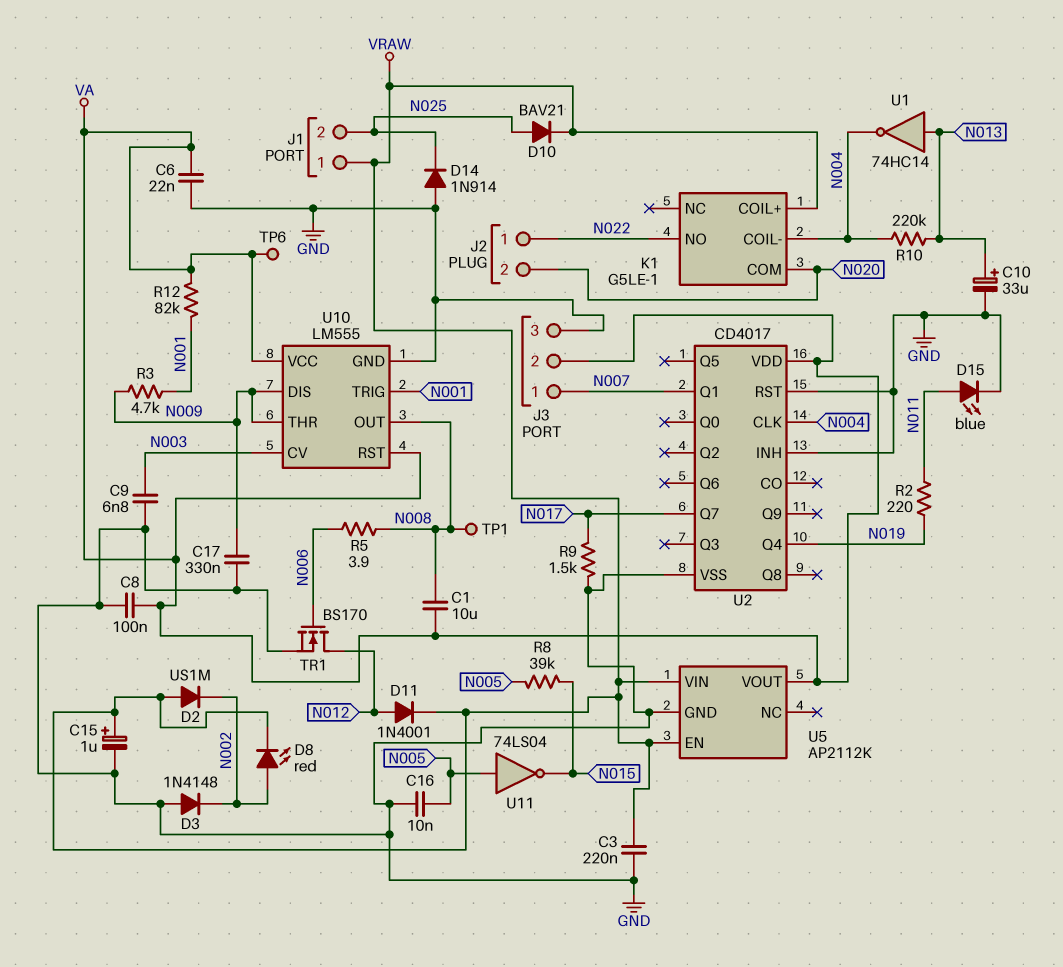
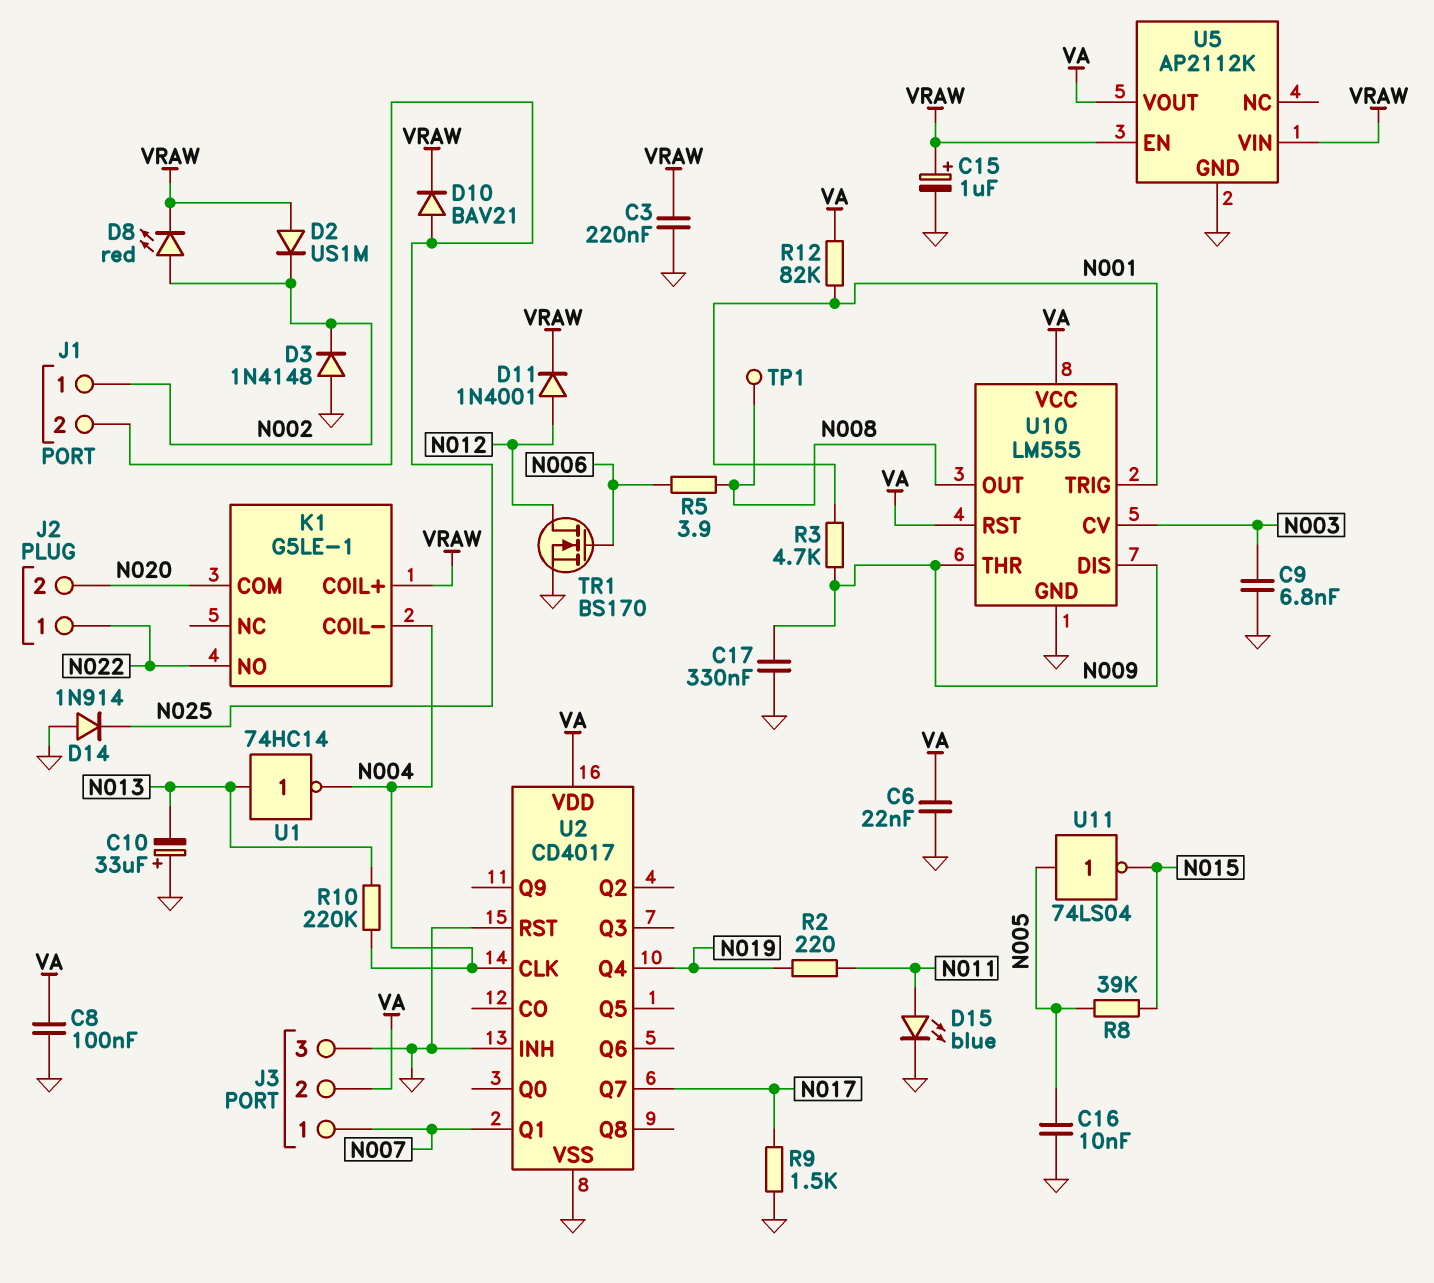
C1: 10uF (N008, VA) -> none
C10: 33uF (plus N013, minus GND) -> 33uF (plus GND, minus N013)
J1 pin 1: VRAW -> N002
TP6: test point (VA) -> none

